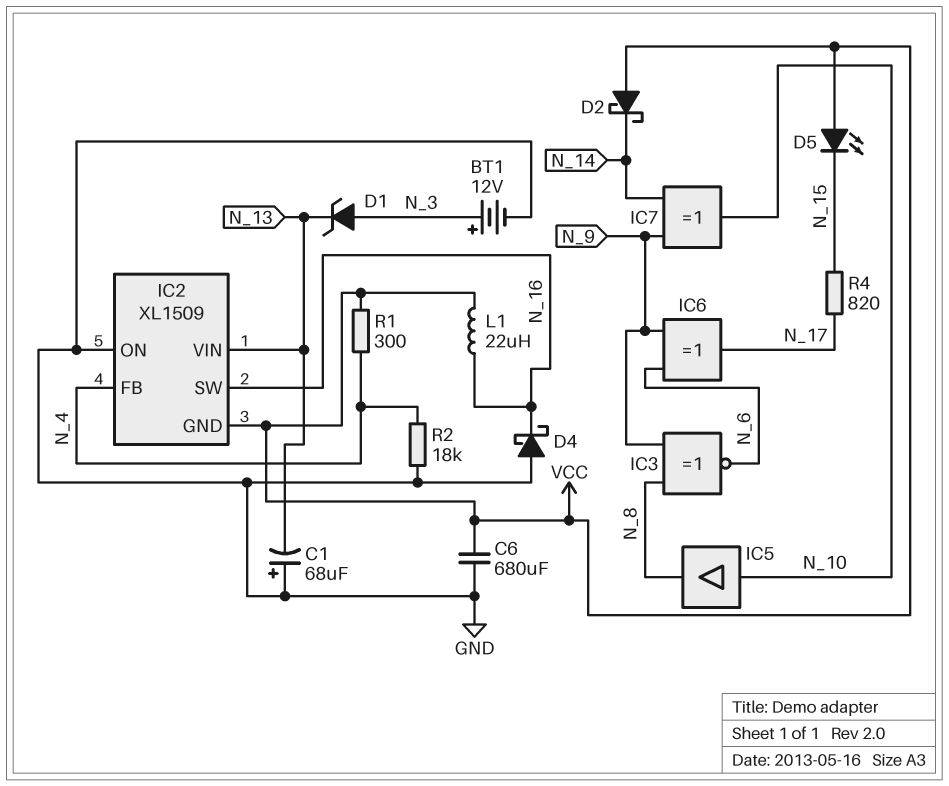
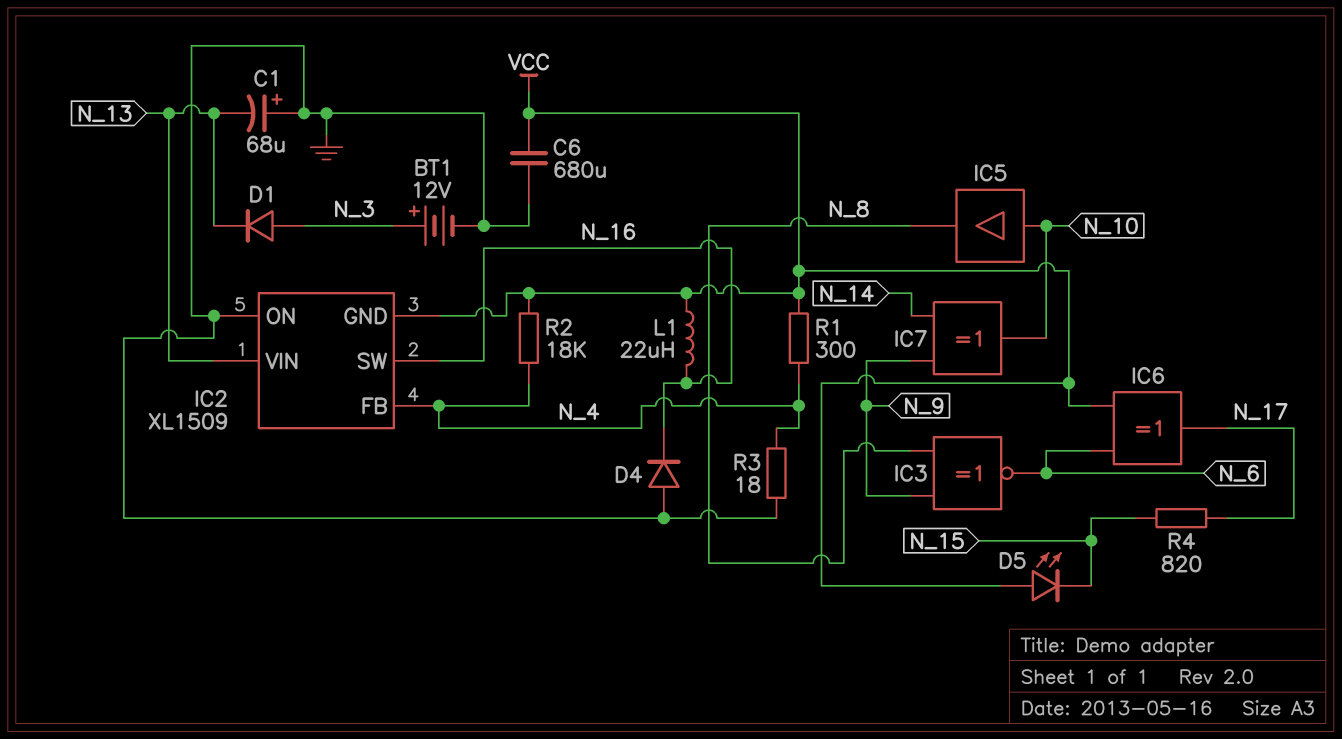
D1: zener (A N_3, K N_13) -> diode (A N_3, K N_13)
D2: schottky (A VCC, K N_14) -> none
D4: schottky (A GND, K N_16) -> diode (A GND, K N_16)
IC6: XOR (in N_6, in N_9, out N_17) -> XOR (in N_6, in VCC, out N_17)
R2: 18k (GND, N_4) -> 18k (N_4, VCC)
R3: none -> 18 (GND, N_4)

